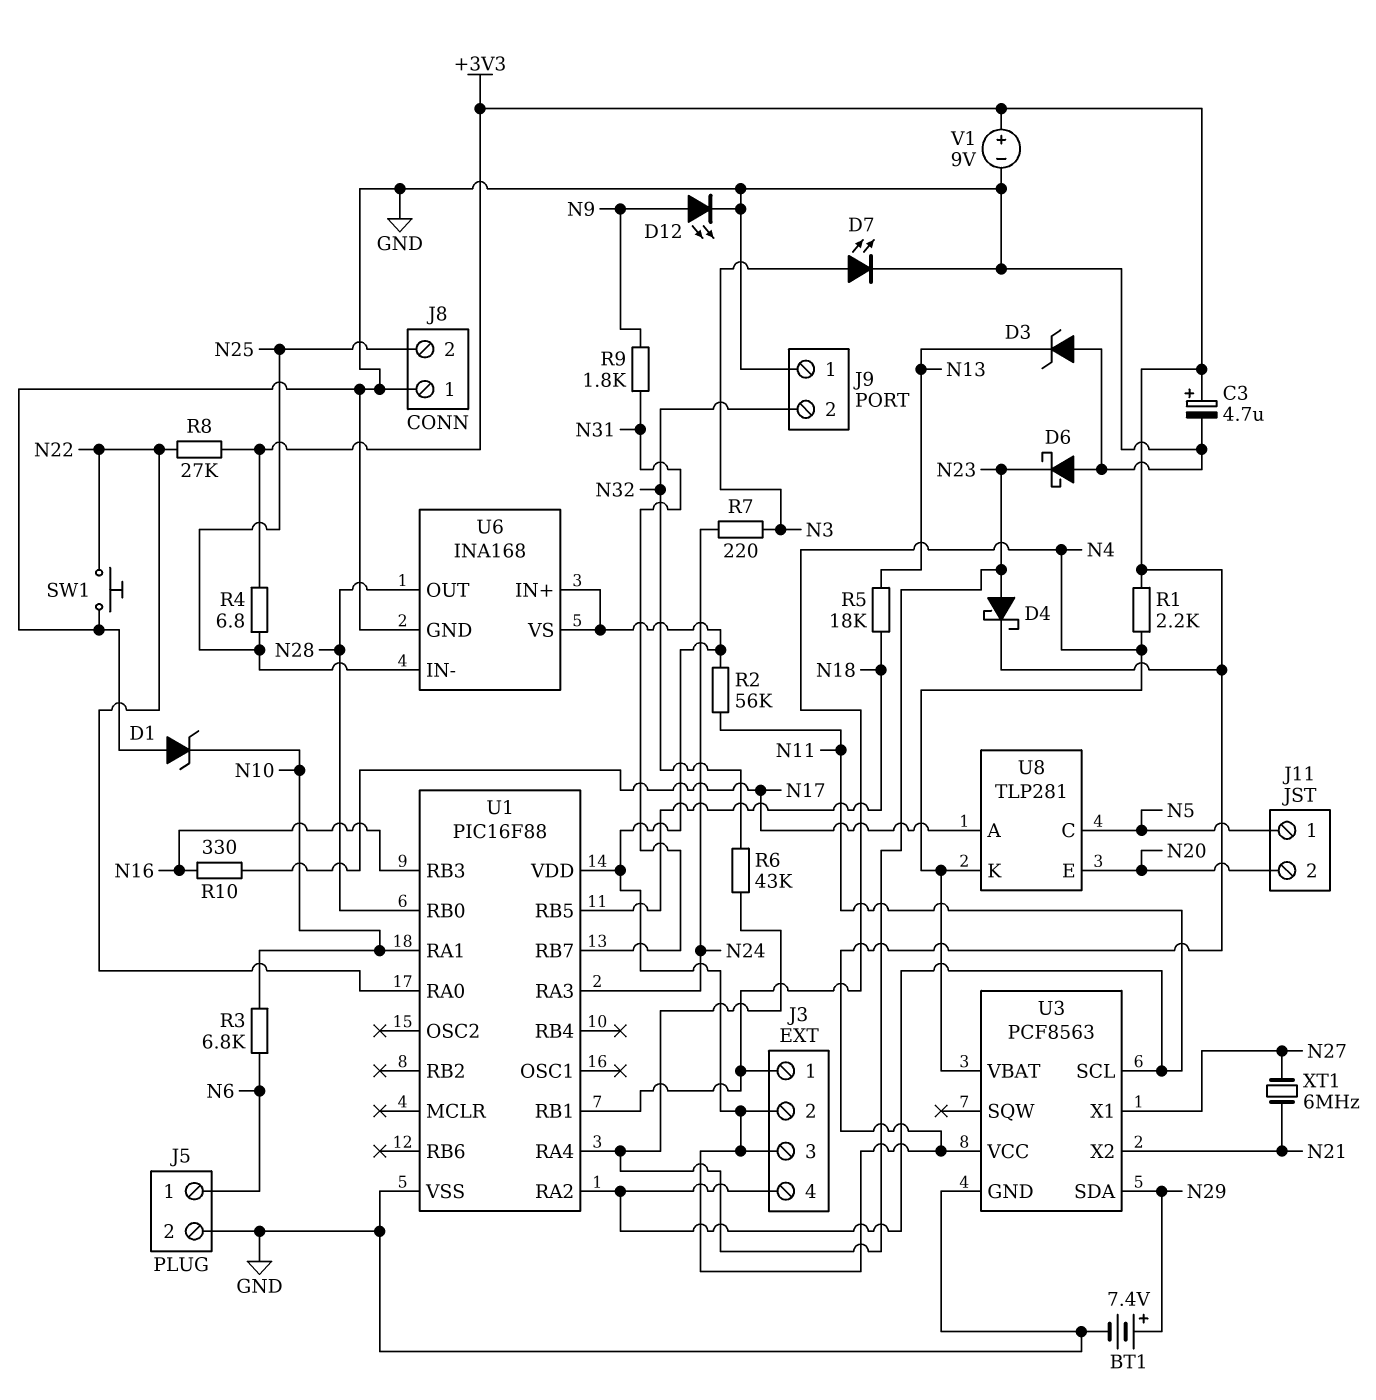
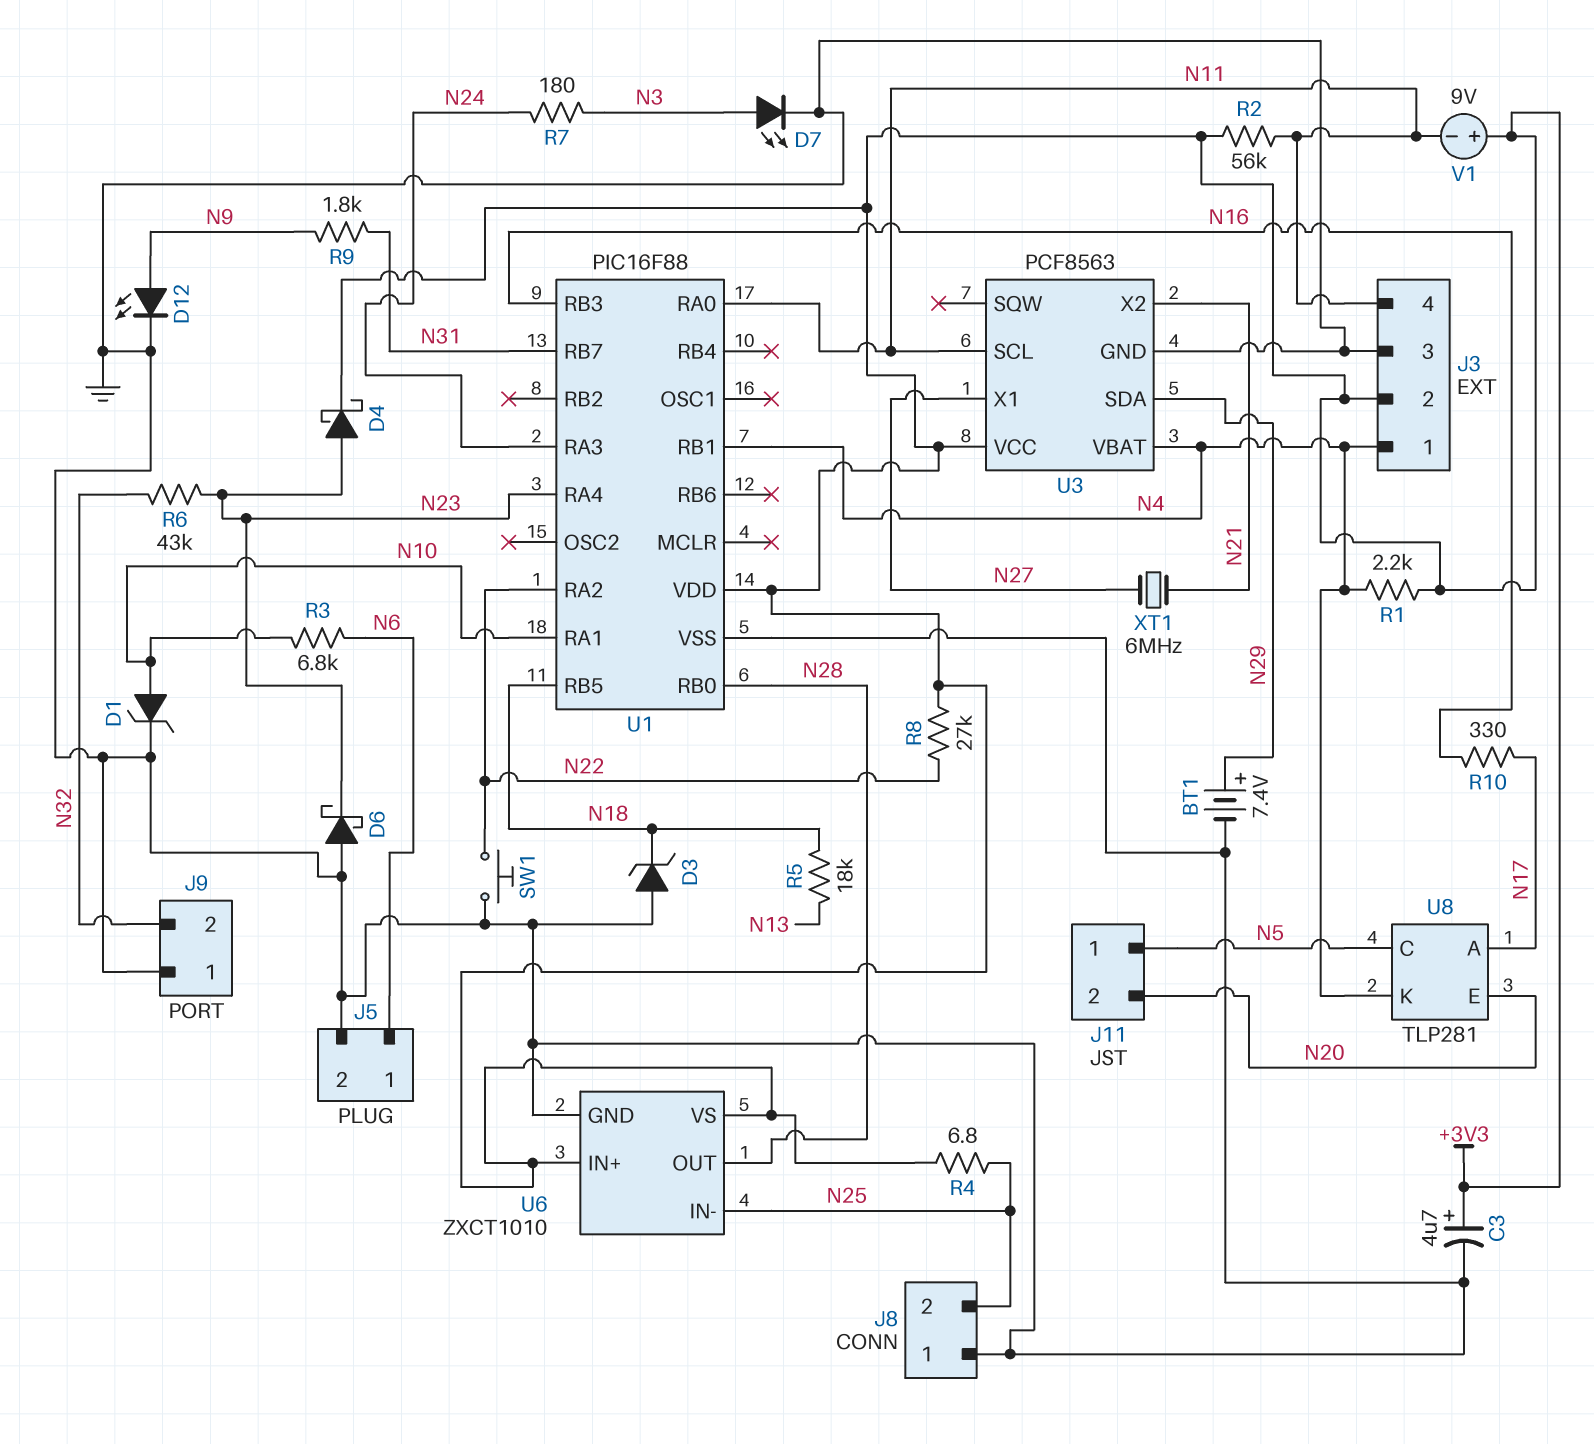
D1: zener (A GND, K N10) -> zener (A N10, K GND)
D3: zener (A GND, K N13) -> zener (A GND, K N18)
J3 pin 3: +3V3 -> GND
R7: 220 (N3, N24) -> 180 (N3, N24)
U1 pin RA0: N22 -> N11
U1 pin RA2: N11 -> N22
U6: INA168 -> ZXCT1010
V1: 9V (plus +3V3, minus GND) -> 9V (plus +3V3, minus N11)

